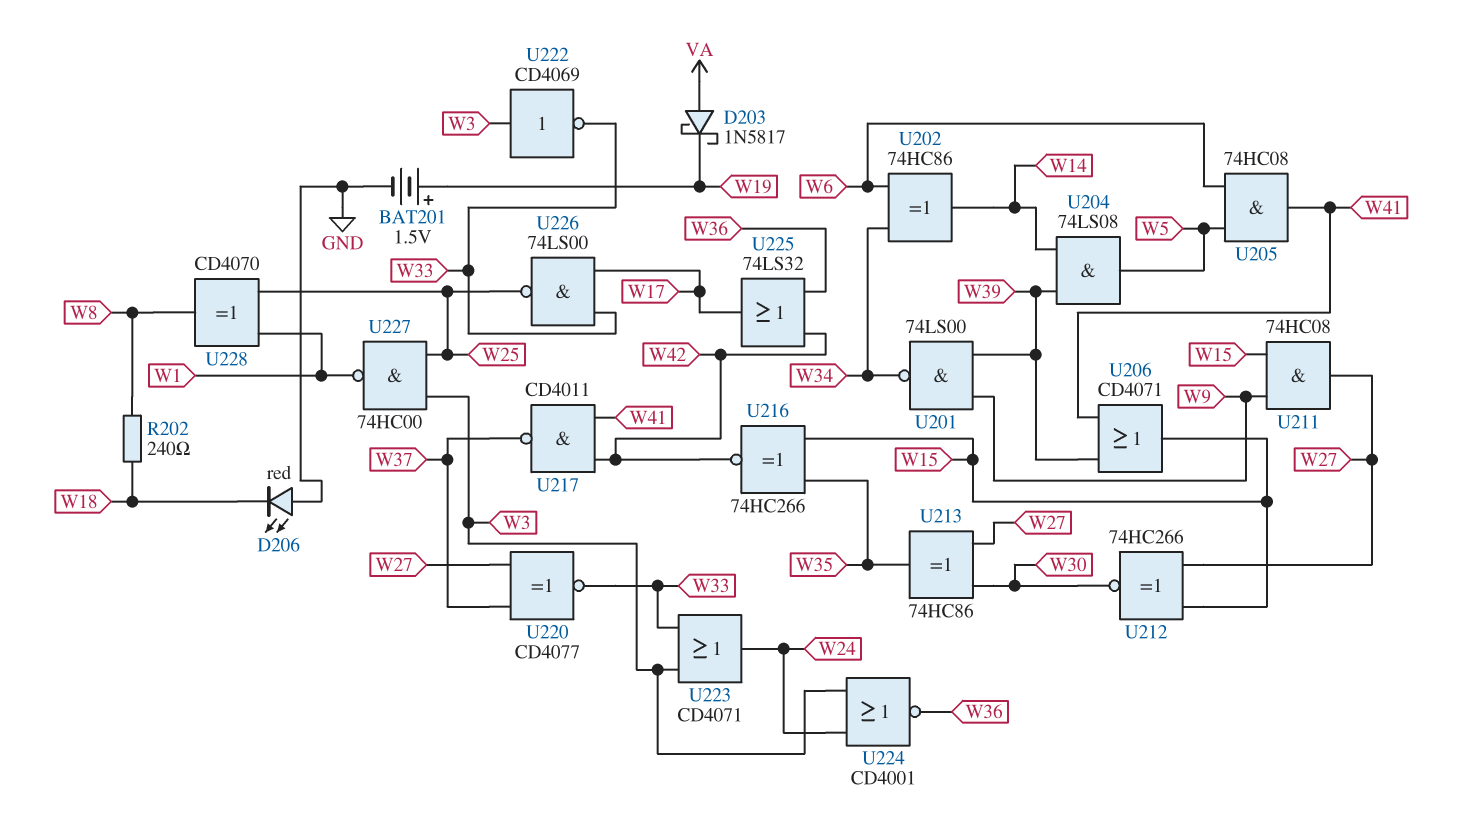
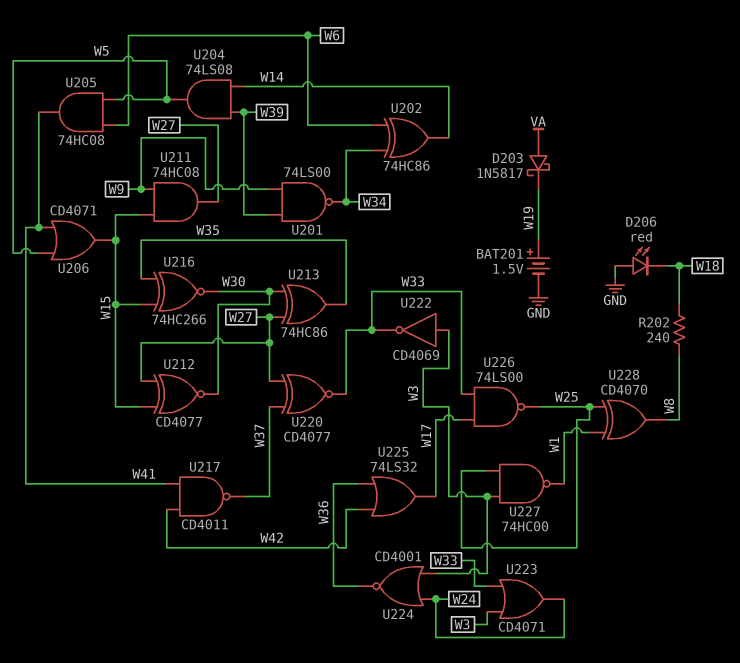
U206: OR CD4071 (in W39, in W41, out W15) -> OR CD4071 (in W5, in W41, out W15)
U212: XNOR 74HC266 (in W15, in W27, out W30) -> XNOR CD4077 (in W15, in W27, out W30)
U216: XNOR 74HC266 (in W15, in W35, out W42) -> XNOR 74HC266 (in W15, in W35, out W30)

